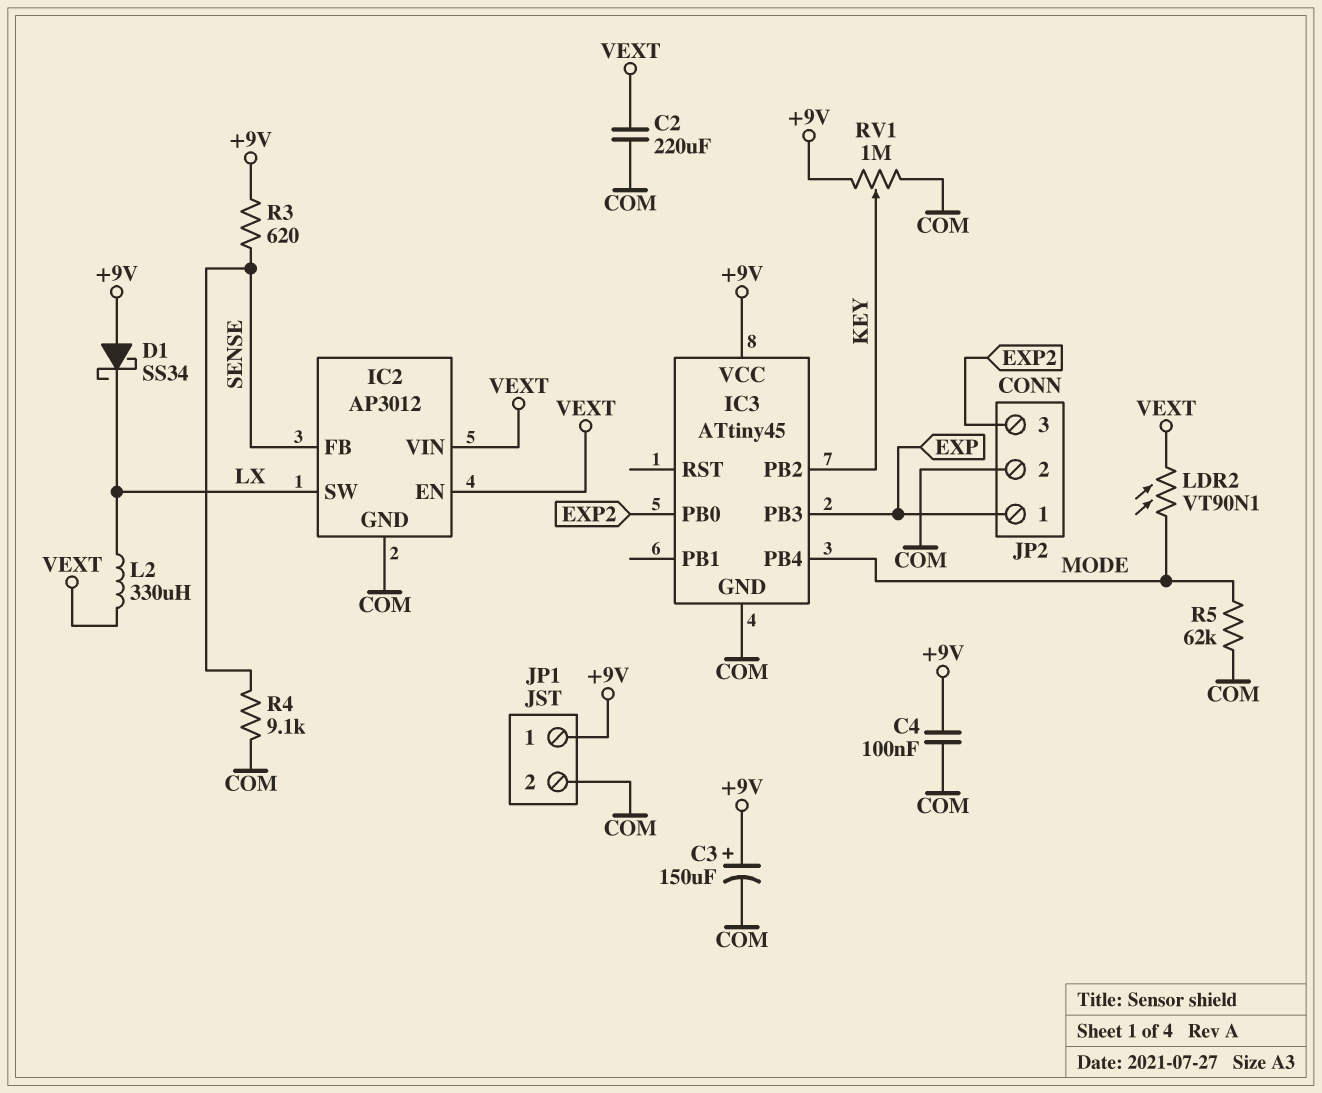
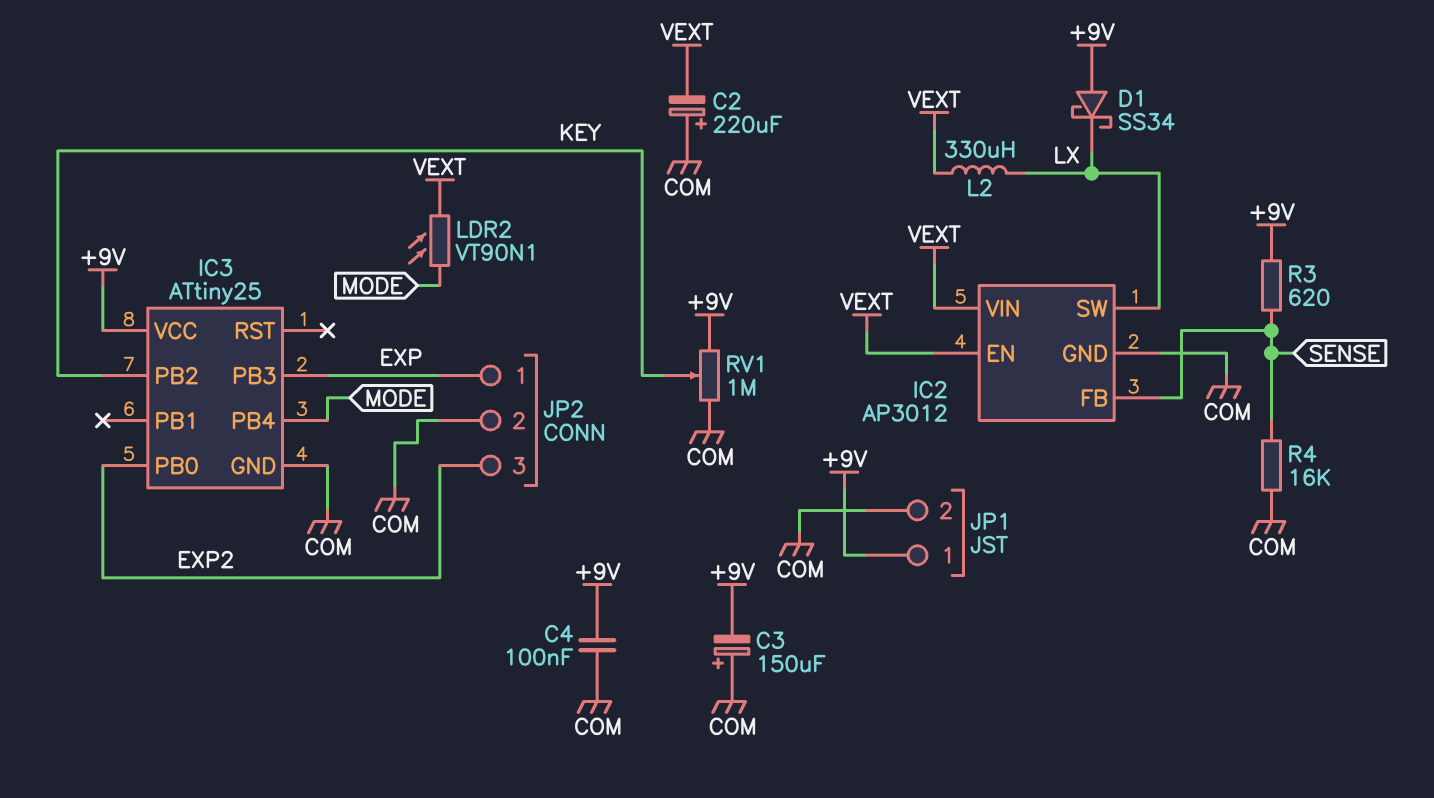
C2: 220uF (COM, VEXT) -> 220uF (plus COM, minus VEXT)
C3: 150uF (plus +9V, minus COM) -> 150uF (plus COM, minus +9V)
IC3: ATtiny45 -> ATtiny25
R4: 9.1k (COM, SENSE) -> 16k (COM, SENSE)
R5: 62k (COM, MODE) -> none

